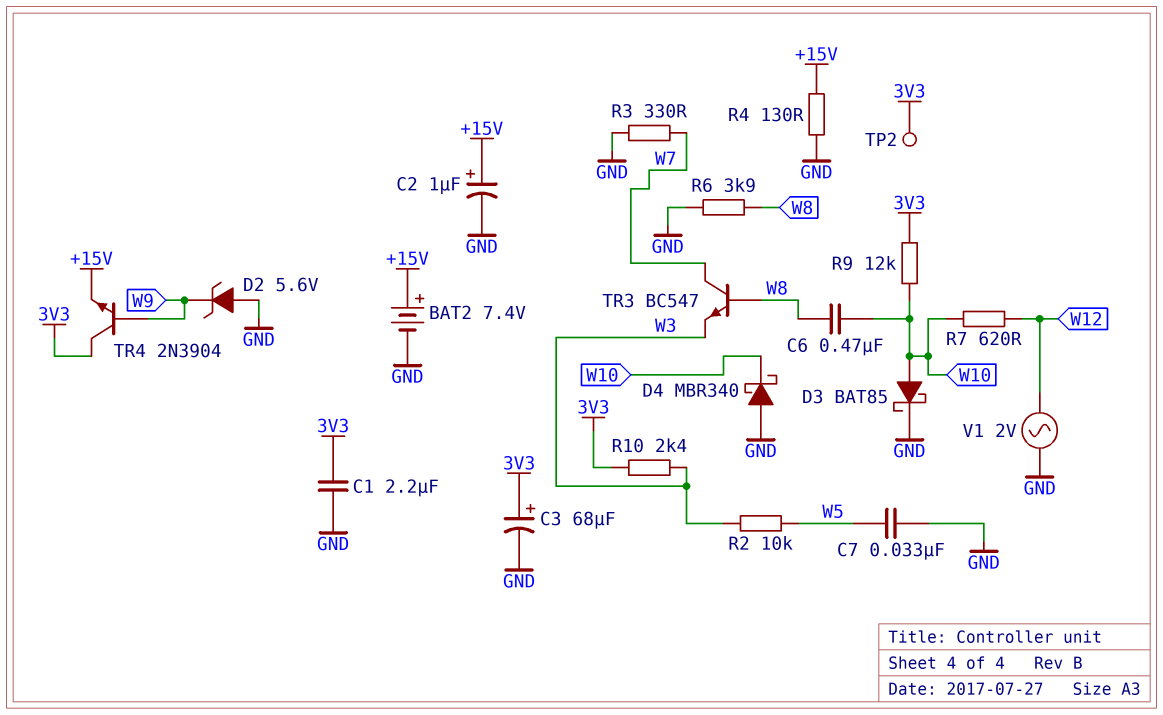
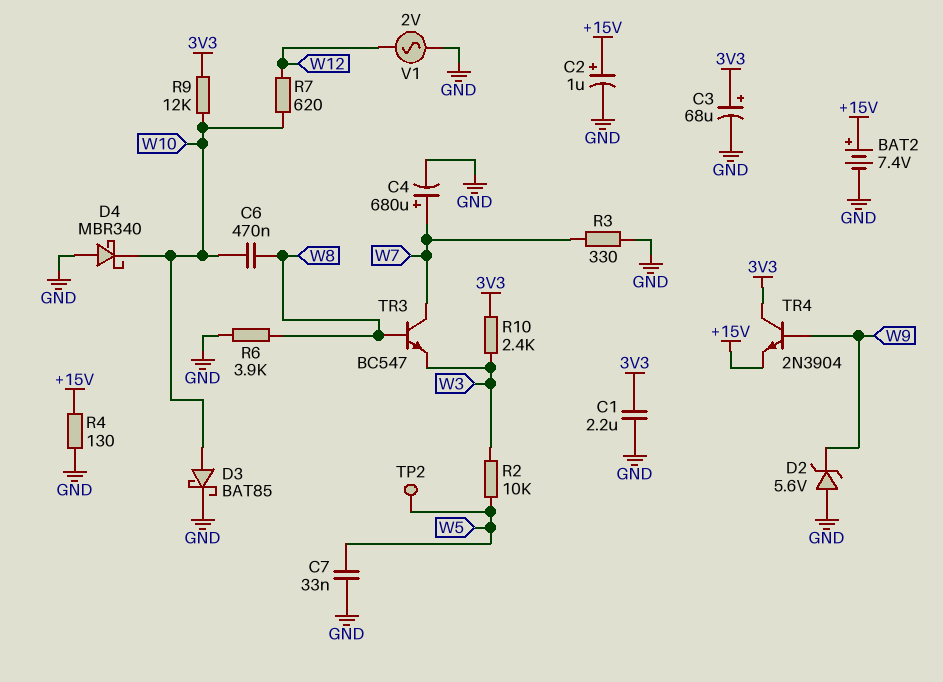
C4: none -> 680uF (plus W7, minus GND)
TP2: test point (3V3) -> test point (W5)

